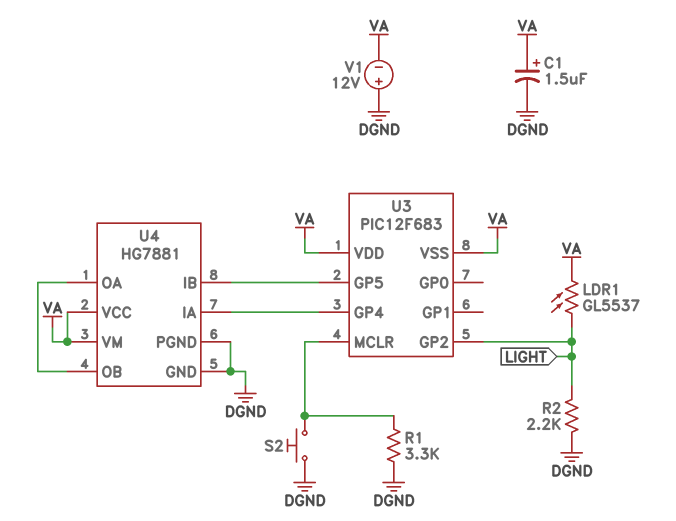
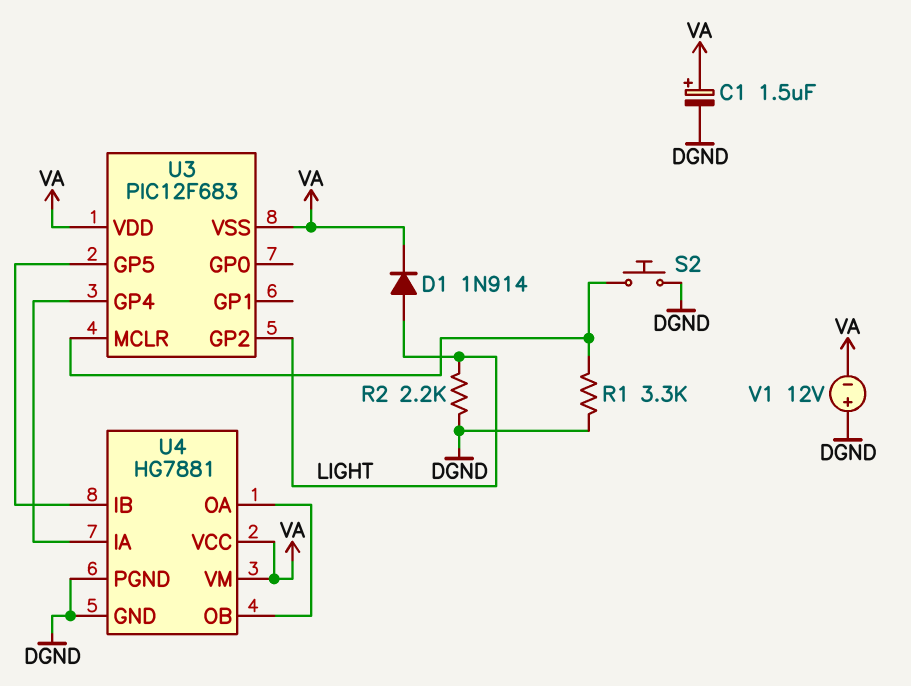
D1: none -> diode 1N914 (A LIGHT, K VA)
LDR1: GL5537 (LIGHT, VA) -> none

